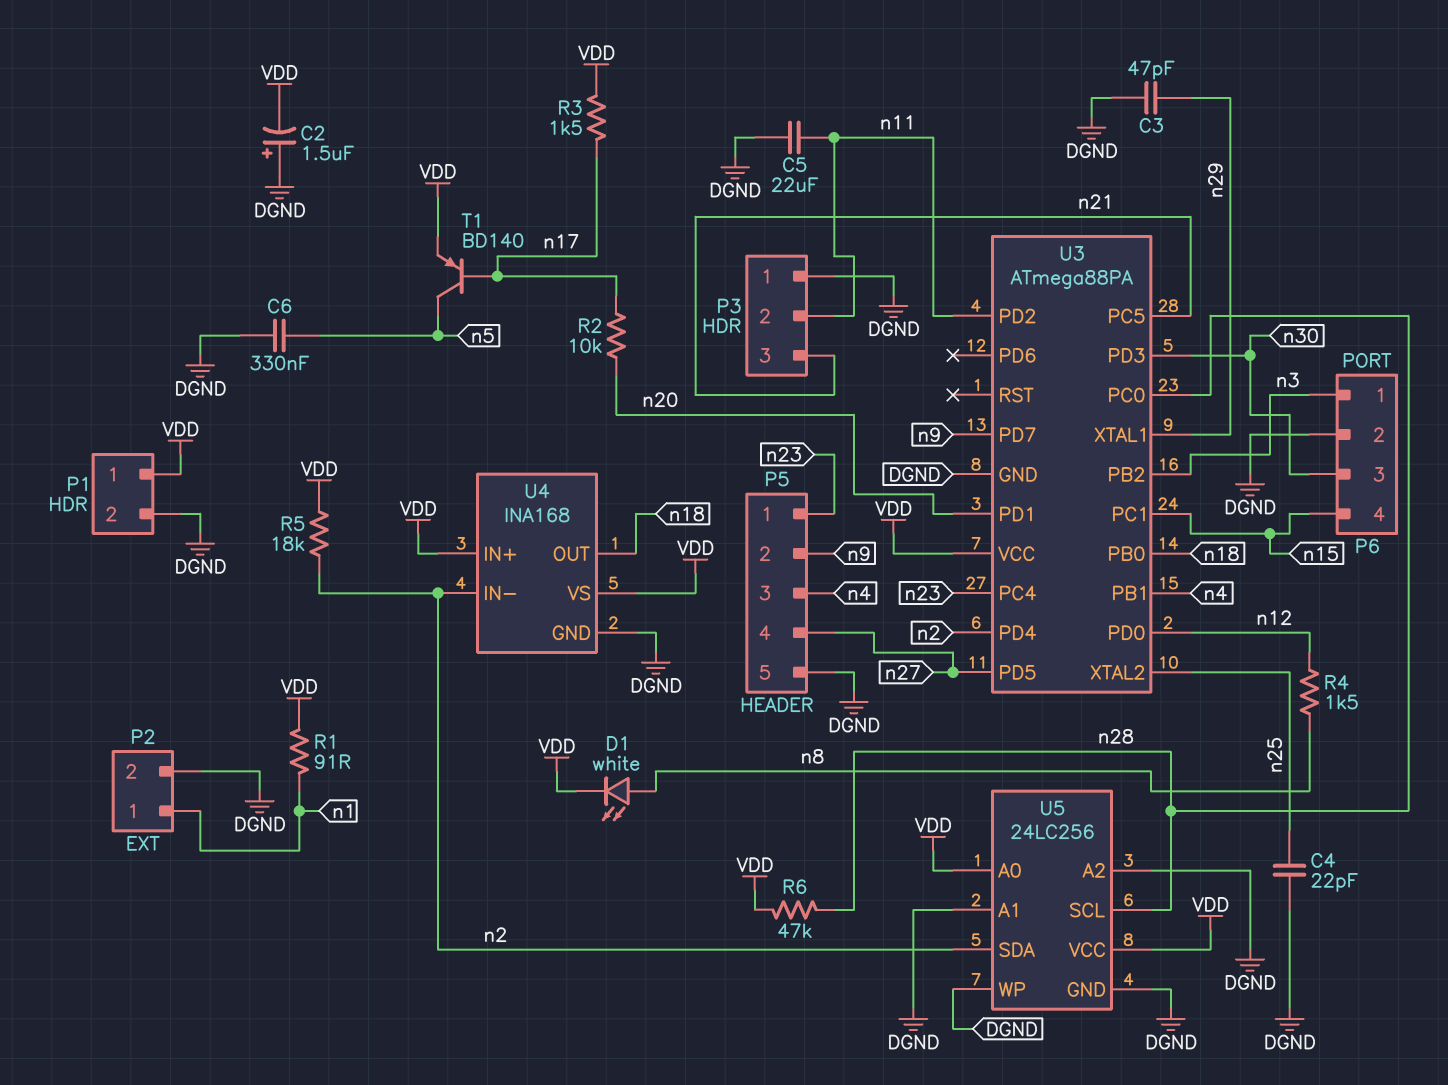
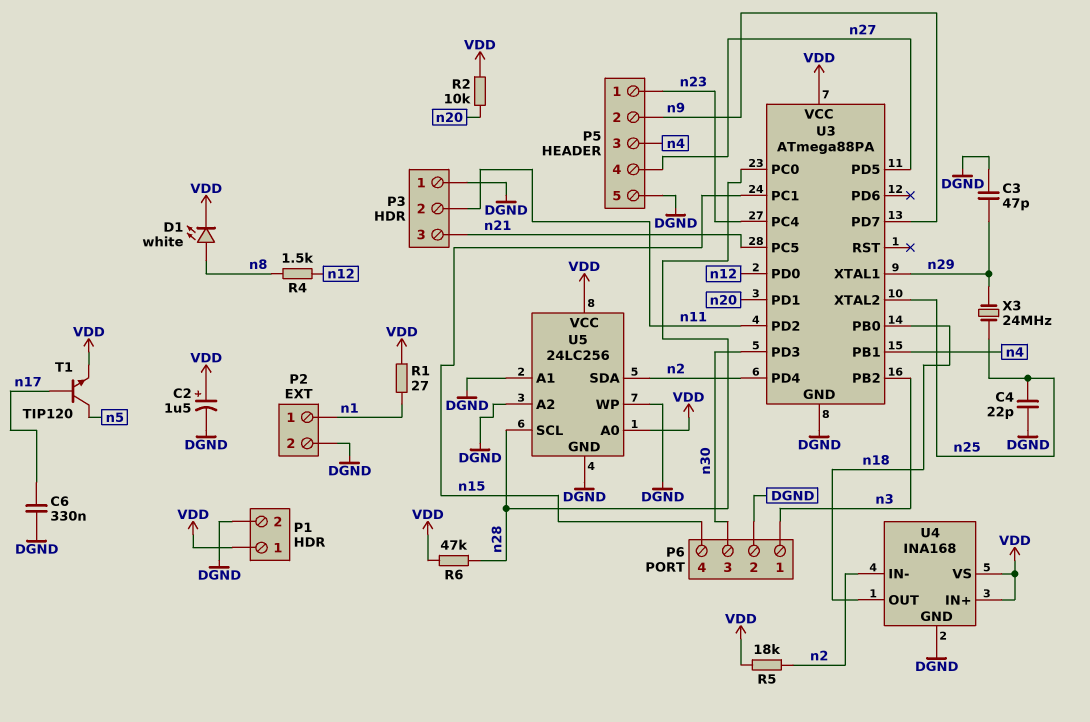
C2: 1.5uF (plus DGND, minus VDD) -> 1.5uF (plus VDD, minus DGND)
C5: 22uF (DGND, n11) -> none
C6: 330nF (DGND, n5) -> 330nF (DGND, n17)
R1: 91 (VDD, n1) -> 27 (VDD, n1)
R2: 10k (n17, n20) -> 10k (VDD, n20)
R3: 1.5k (VDD, n17) -> none
T1: PNP BD140 (B n17, C n5, E VDD) -> NPN TIP120 (B n17, C n5, E VDD)
X3: none -> 24MHz (n25, n29)

